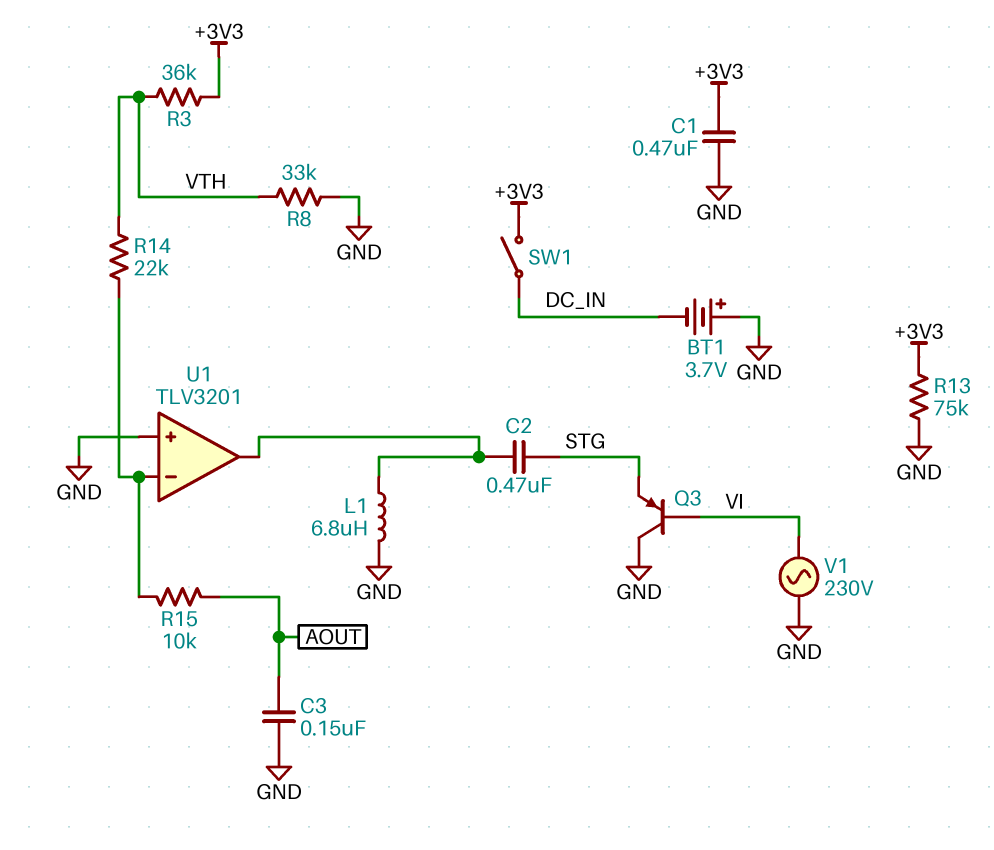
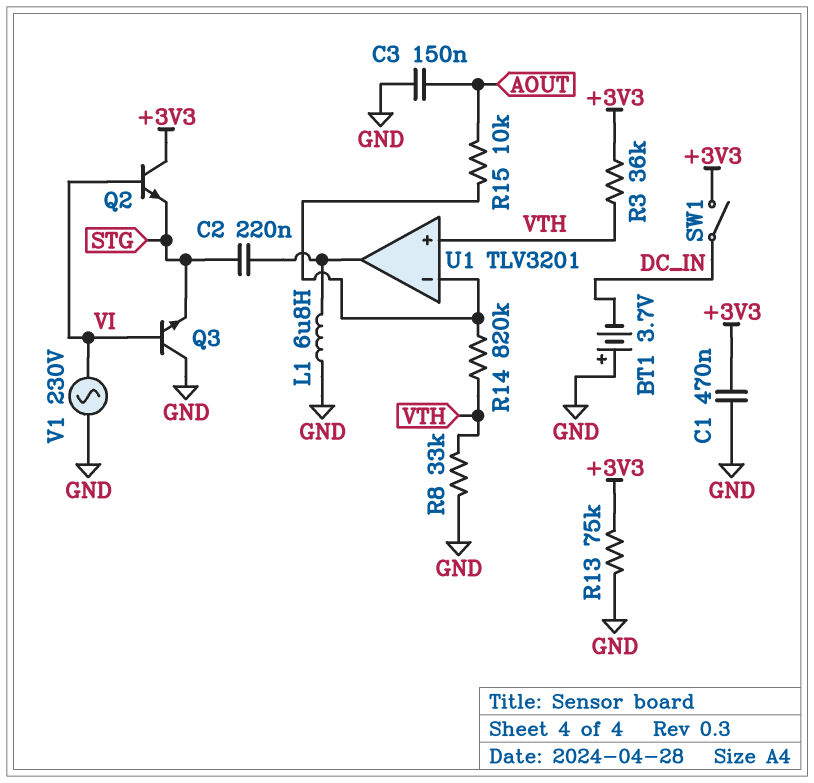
C2: 470nF (STG, U1/out) -> 220nF (STG, U1/out)
Q2: none -> NPN (B VI, C +3V3, E STG)
Q3: PNP (B VI, C GND, E STG) -> NPN (B VI, C GND, E STG)
R14: 22k (U1/in-, VTH) -> 820k (U1/in-, VTH)
U1 pin in+: GND -> VTH

